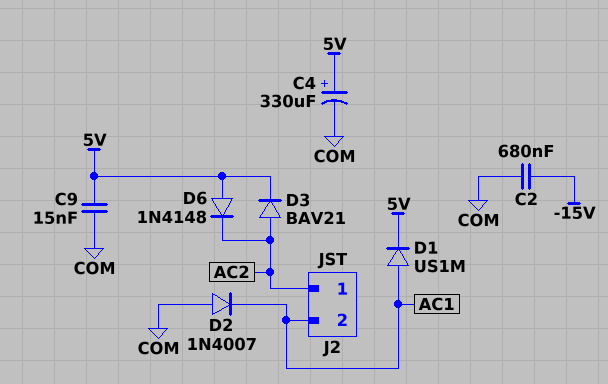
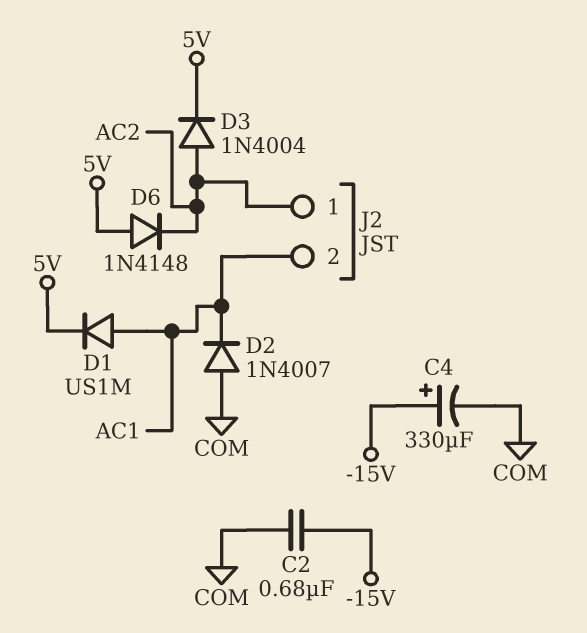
C4: 330uF (plus 5V, minus COM) -> 330uF (plus -15V, minus COM)
C9: 15nF (5V, COM) -> none
D3: diode BAV21 (A AC2, K 5V) -> diode 1N4004 (A AC2, K 5V)

